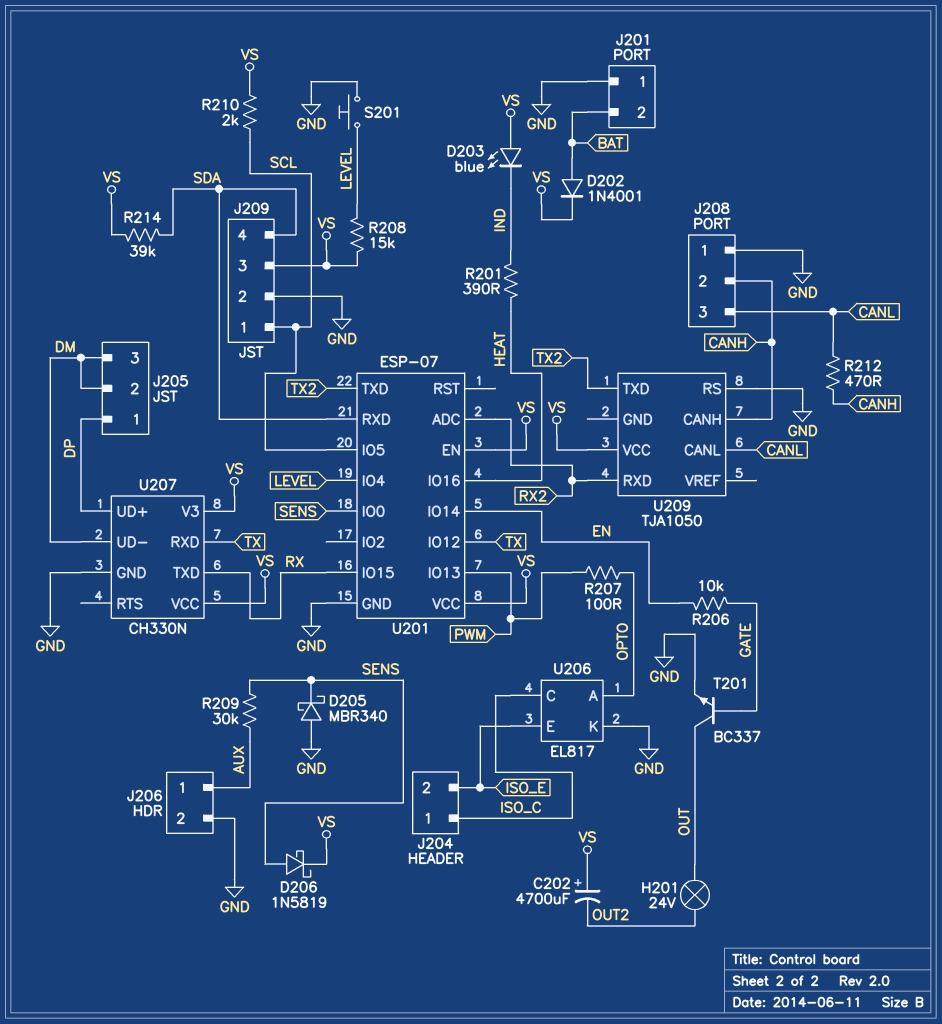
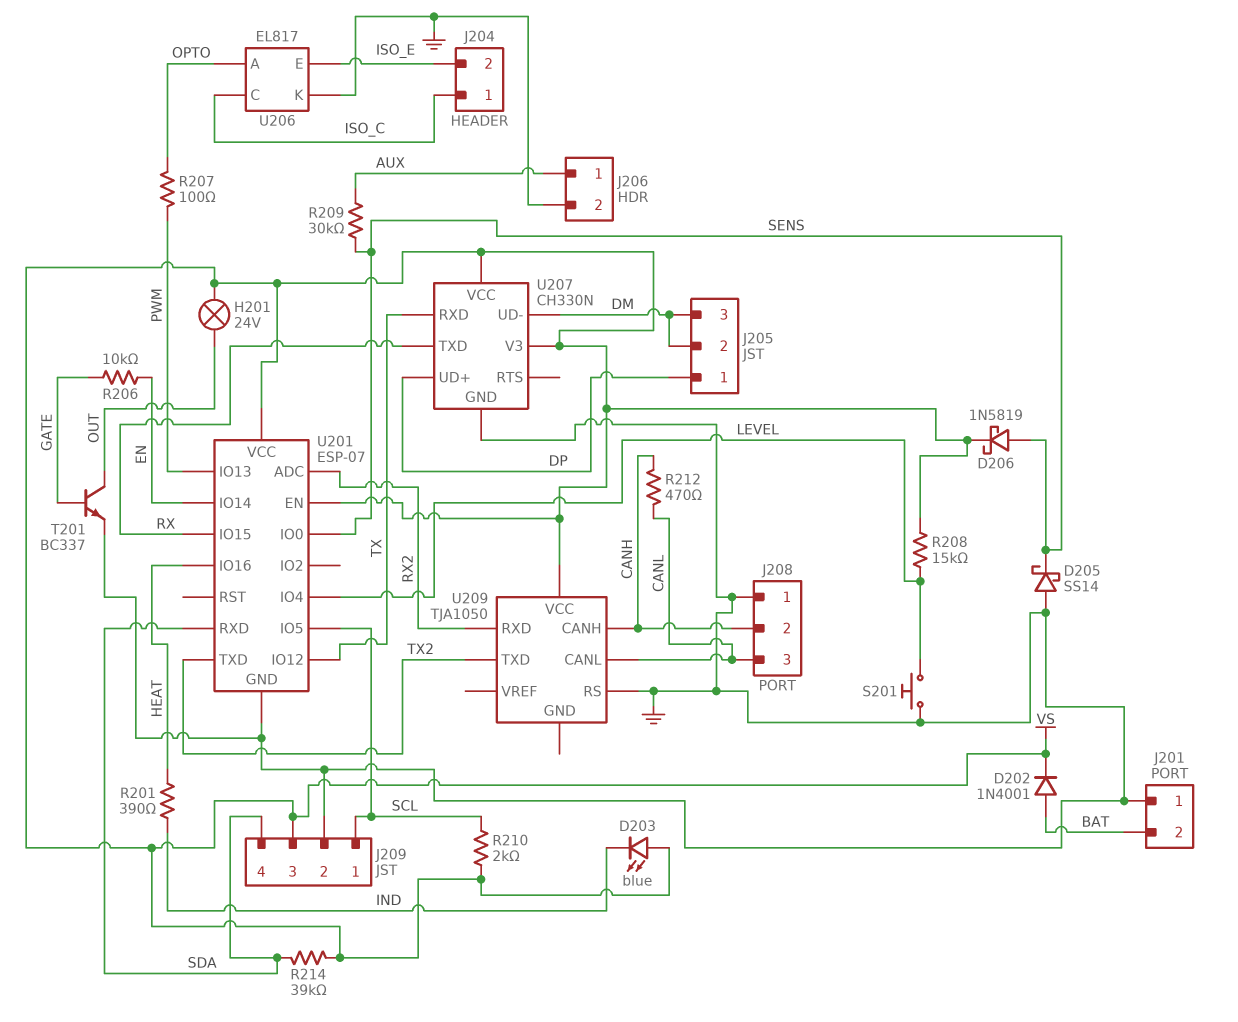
C202: 4700uF (plus VS, minus OUT2) -> none
D205: schottky MBR340 (A GND, K SENS) -> schottky SS14 (A GND, K SENS)
H201: lamp 24V (OUT, OUT2) -> lamp 24V (OUT, VS)

